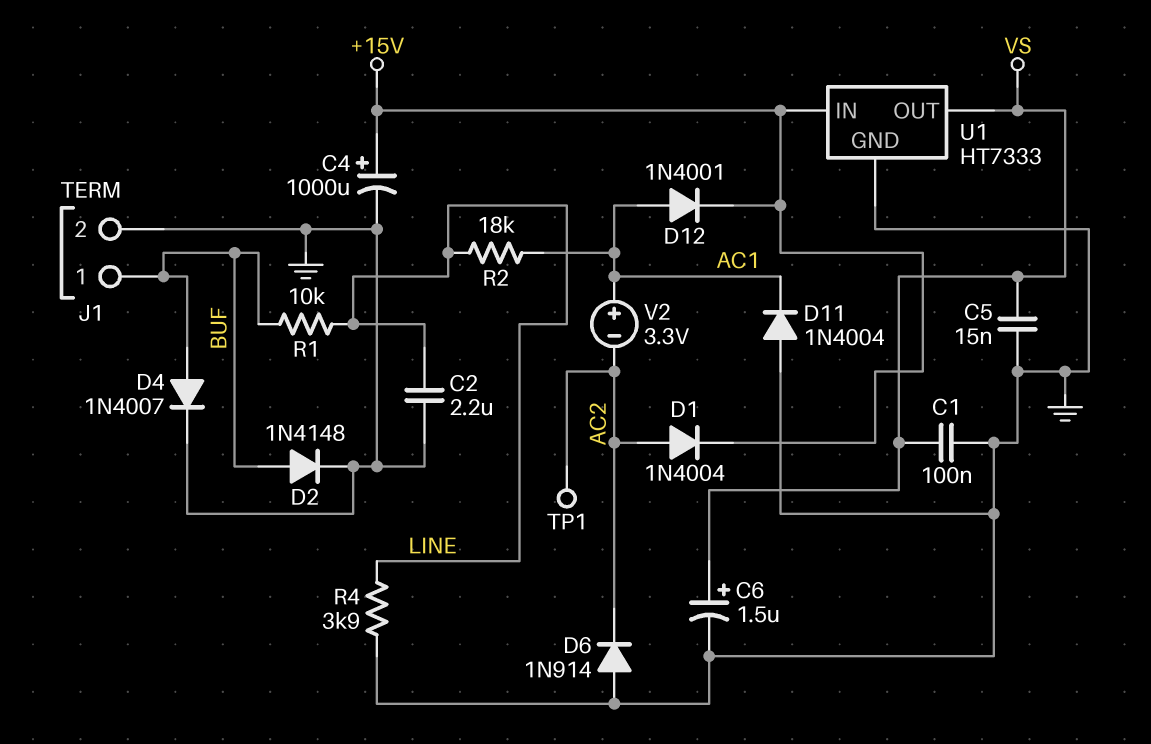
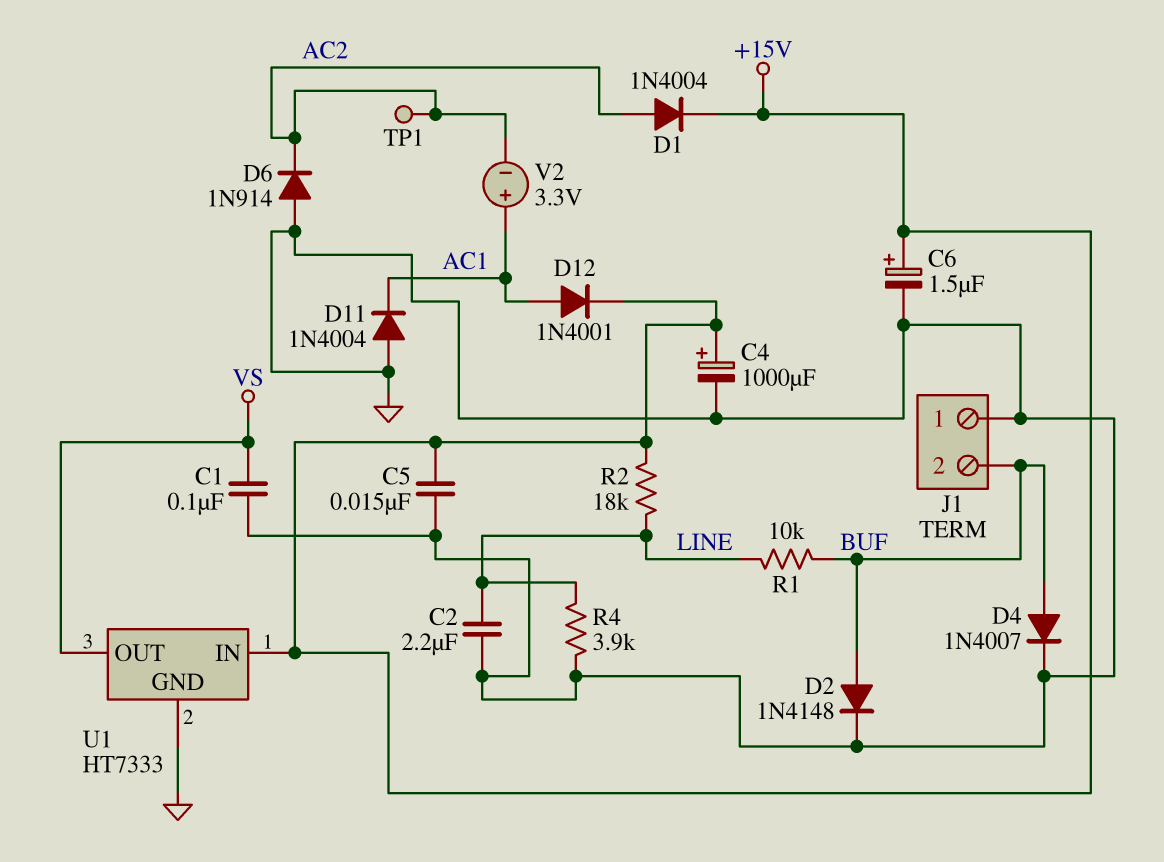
C5: 15nF (GND, VS) -> 15nF (+15V, GND)
C6: 1.5uF (plus VS, minus GND) -> 1.5uF (plus +15V, minus GND)
J1 pin 1: BUF -> GND
J1 pin 2: GND -> BUF
R2: 18k (AC1, LINE) -> 18k (+15V, LINE)

